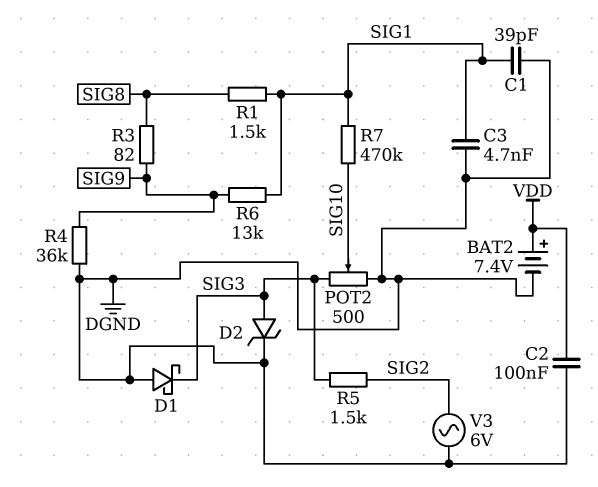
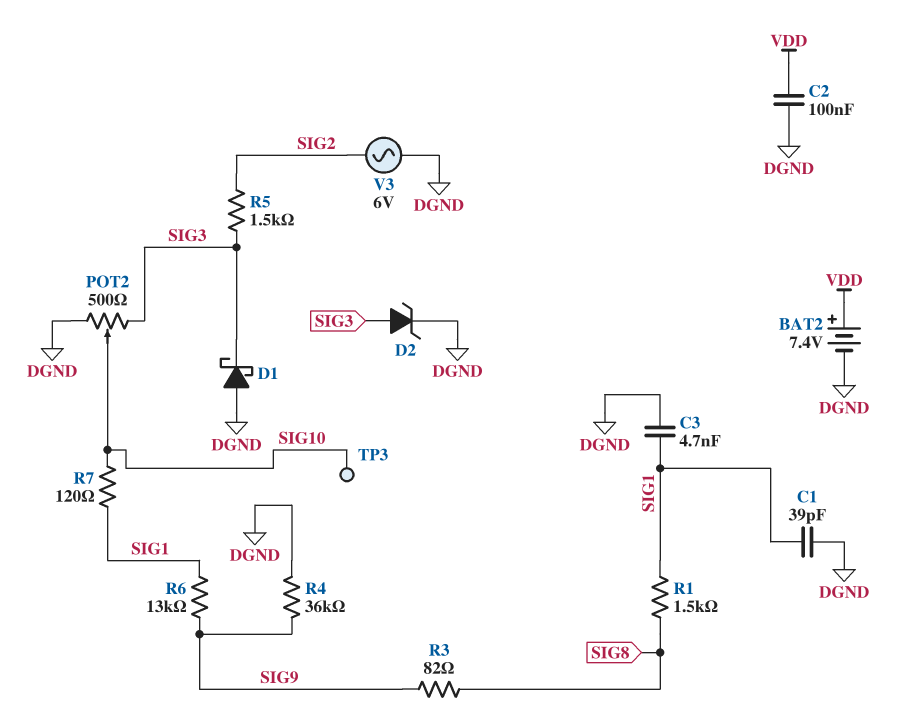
R7: 470k (SIG1, SIG10) -> 120 (SIG1, SIG10)
TP3: none -> test point (SIG10)

